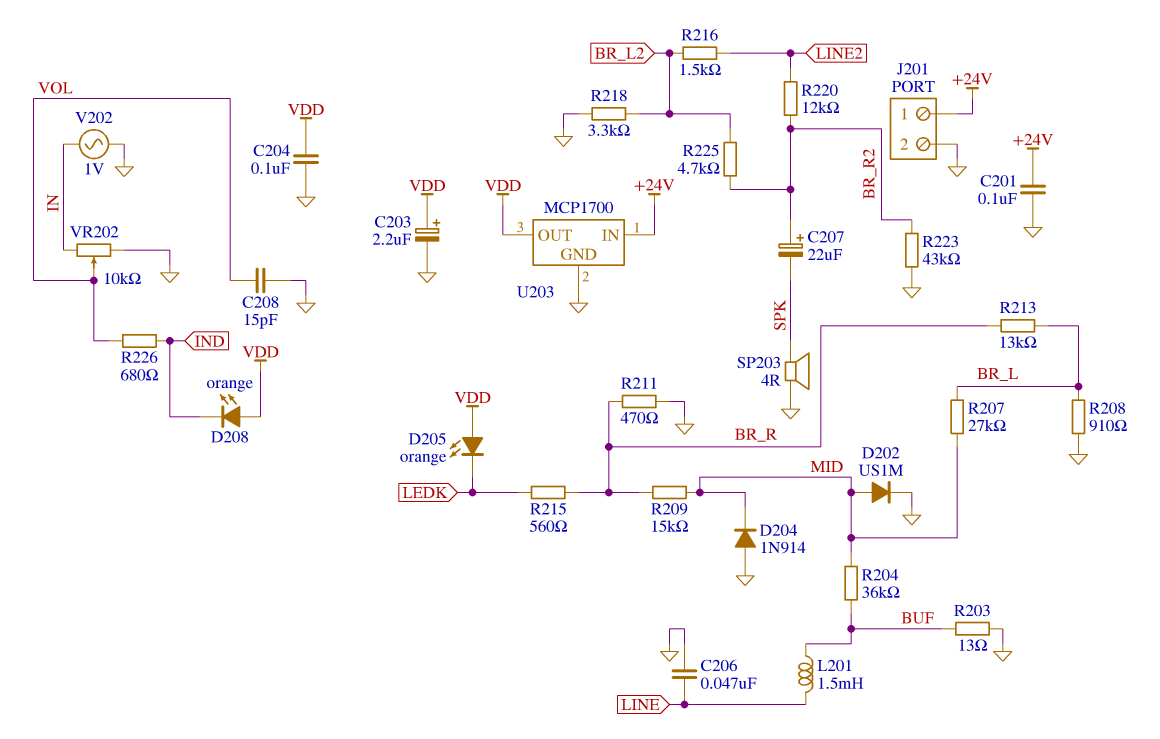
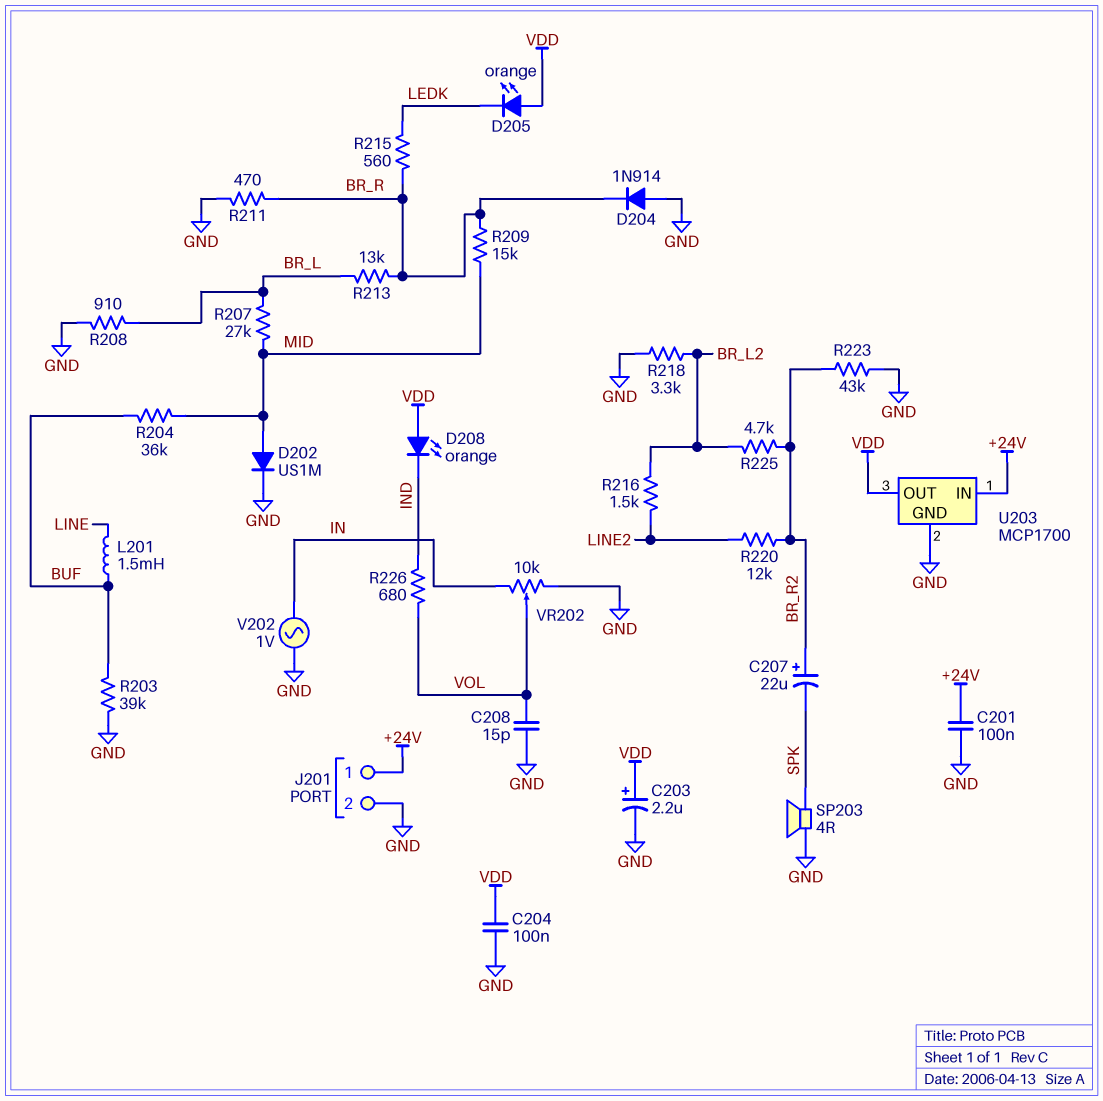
C206: 47nF (GND, LINE) -> none
D204: diode 1N914 (A GND, K MID) -> diode 1N914 (A GND, K BR_R)
R203: 13 (BUF, GND) -> 39k (BUF, GND)

